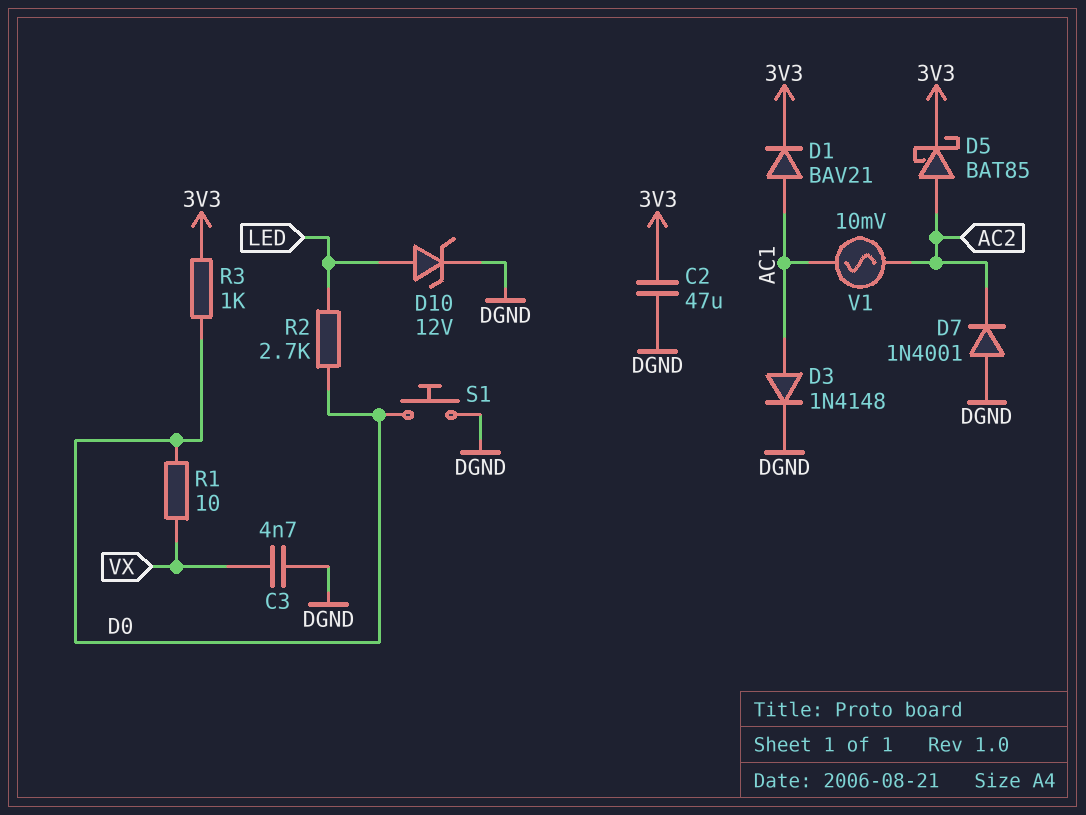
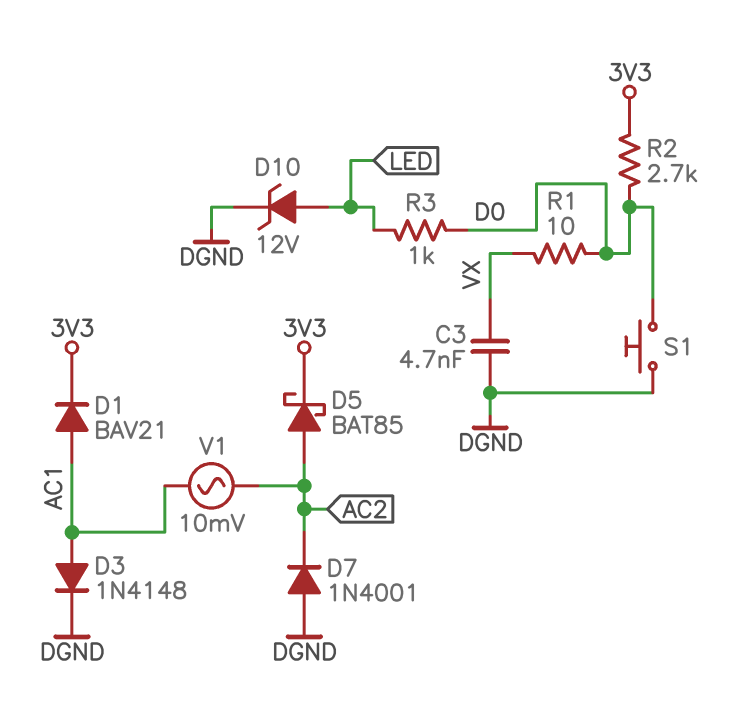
C2: 47uF (3V3, DGND) -> none
R2: 2.7k (D0, LED) -> 2.7k (3V3, D0)
R3: 1k (3V3, D0) -> 1k (D0, LED)

